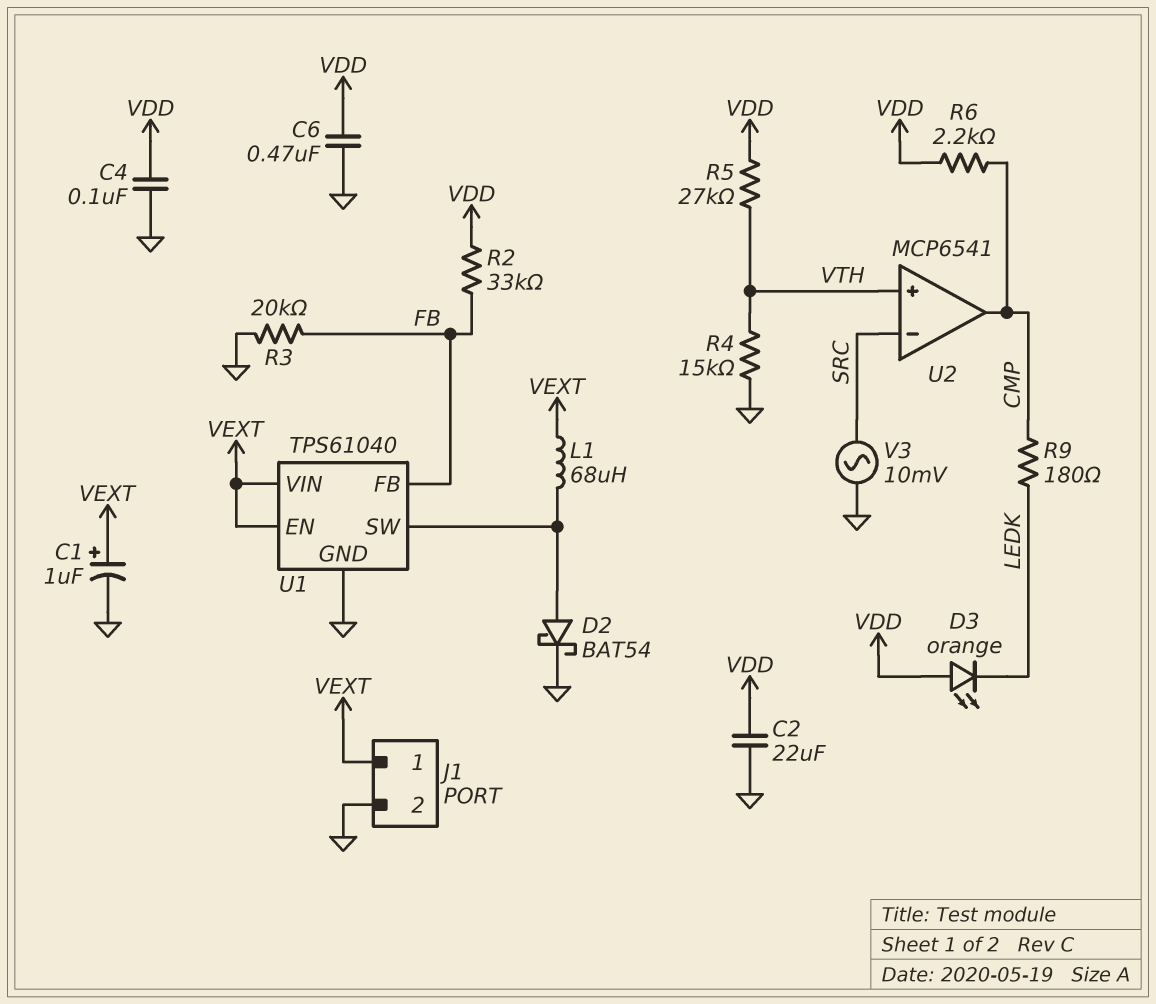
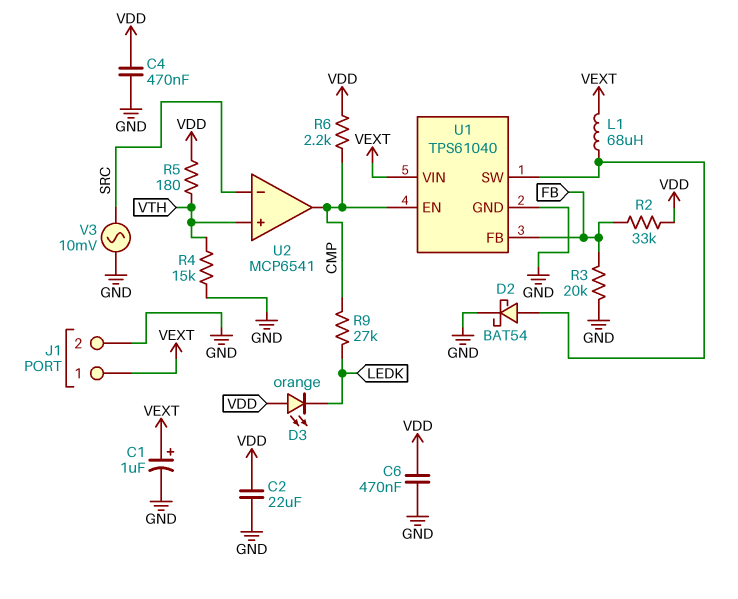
C4: 100nF (GND, VDD) -> 470nF (GND, VDD)
R5: 27k (VDD, VTH) -> 180 (VDD, VTH)
R9: 180 (CMP, LEDK) -> 27k (CMP, LEDK)
U1 pin EN: VEXT -> CMP

